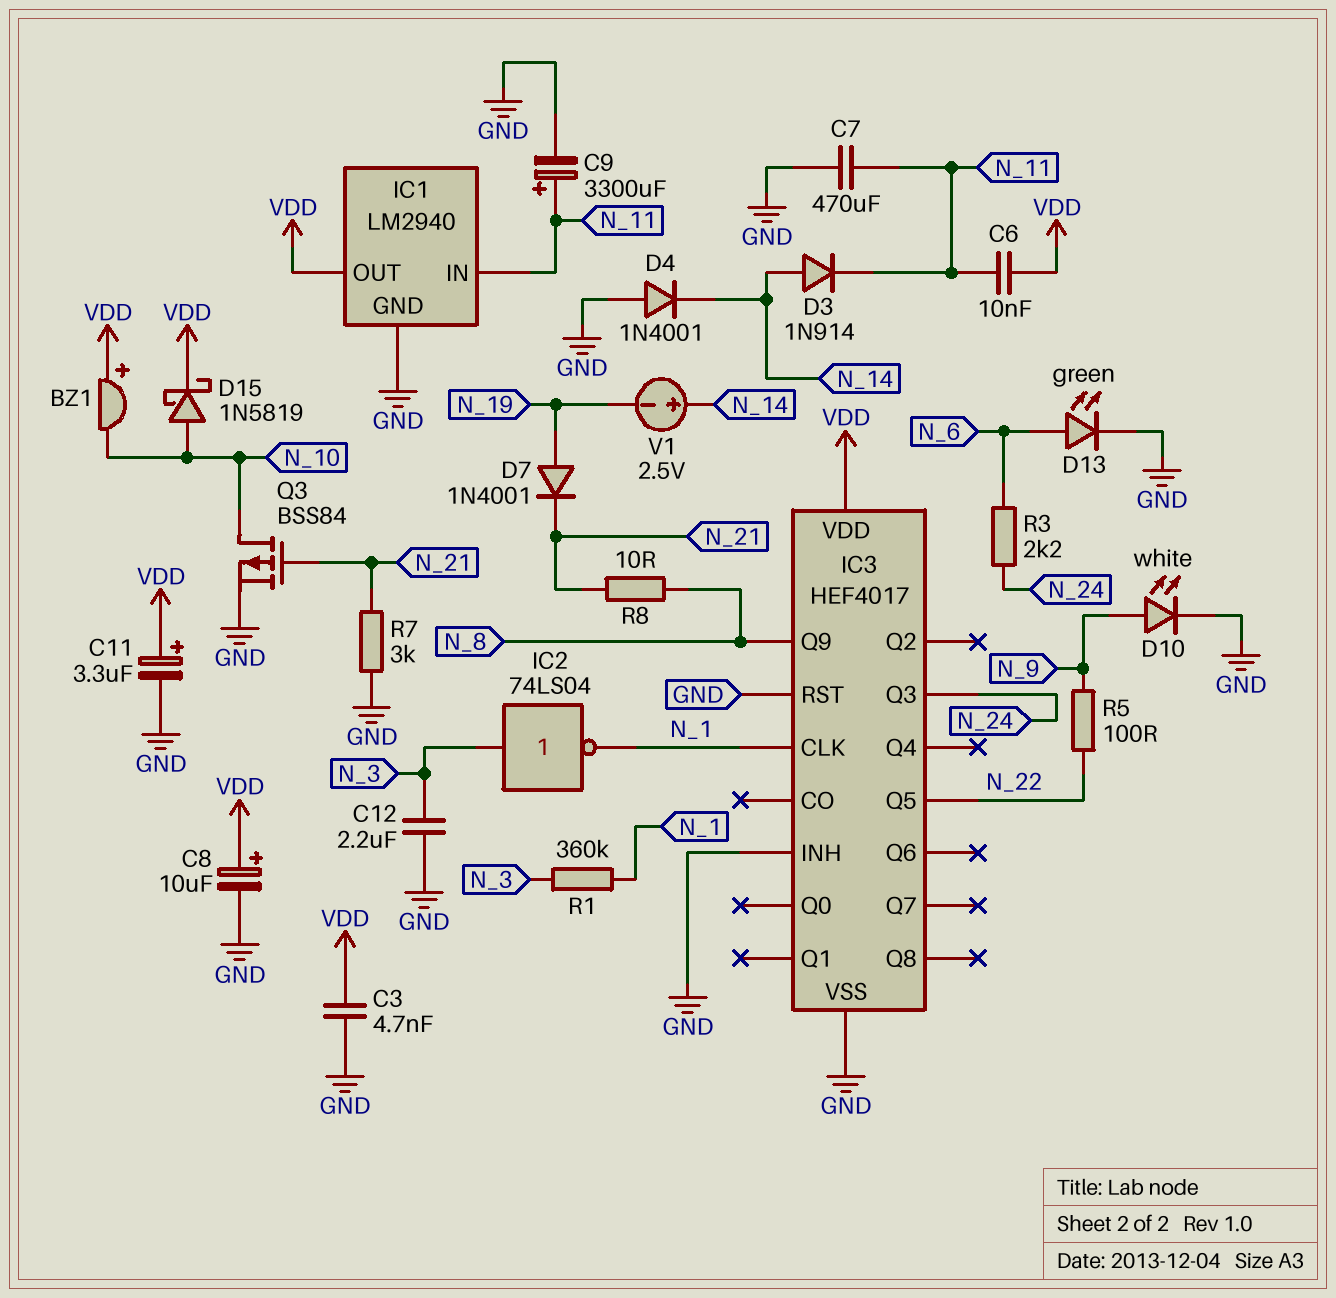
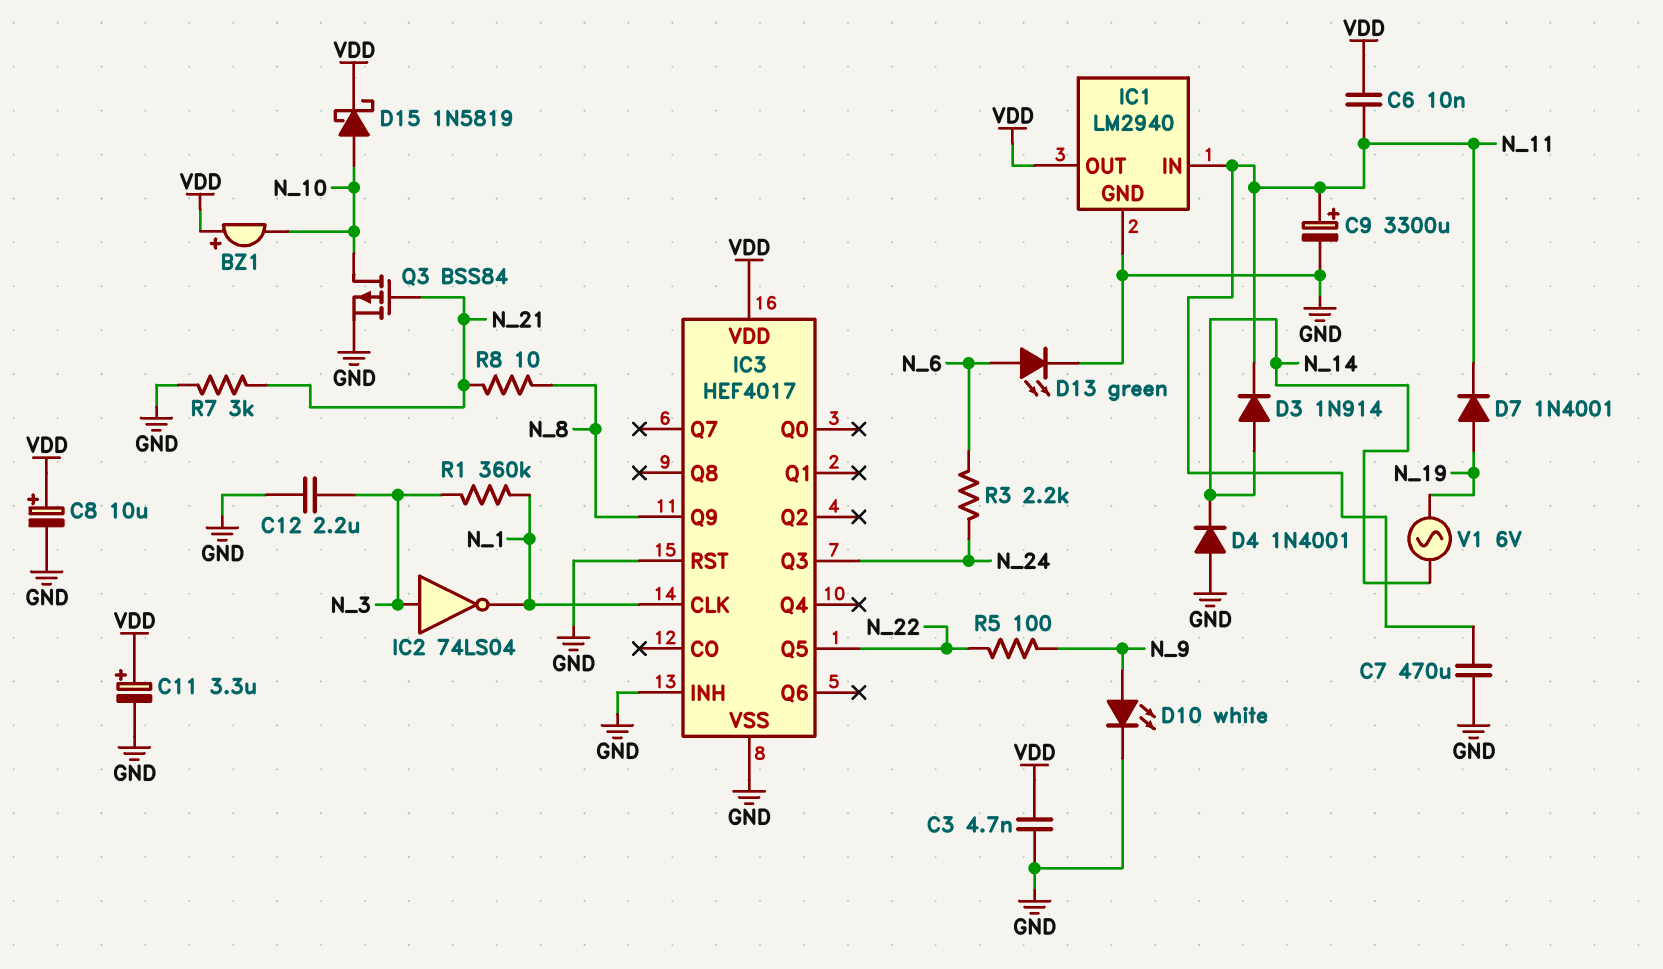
D7: diode 1N4001 (A N_19, K N_21) -> diode 1N4001 (A N_19, K N_11)
V1: 2.5V (plus N_14, minus N_19) -> AC 6V (N_14, N_19)

